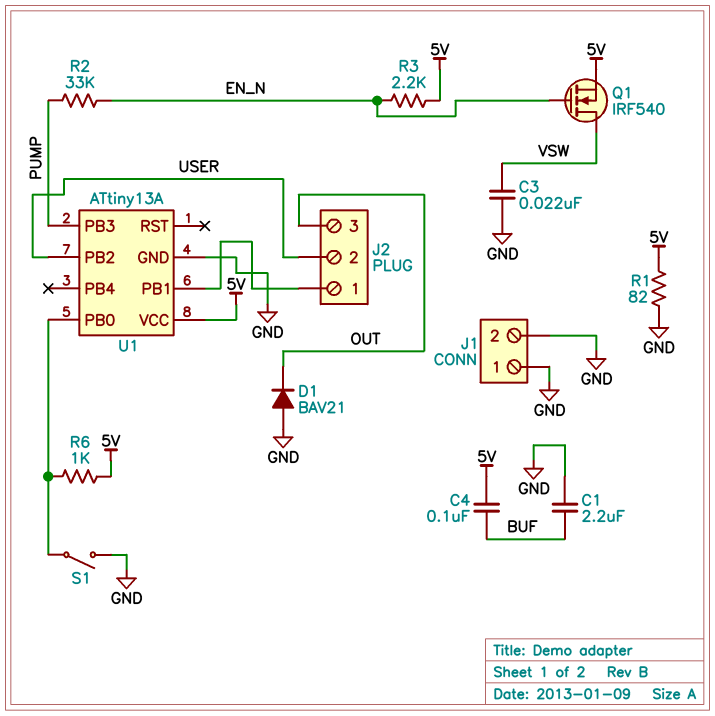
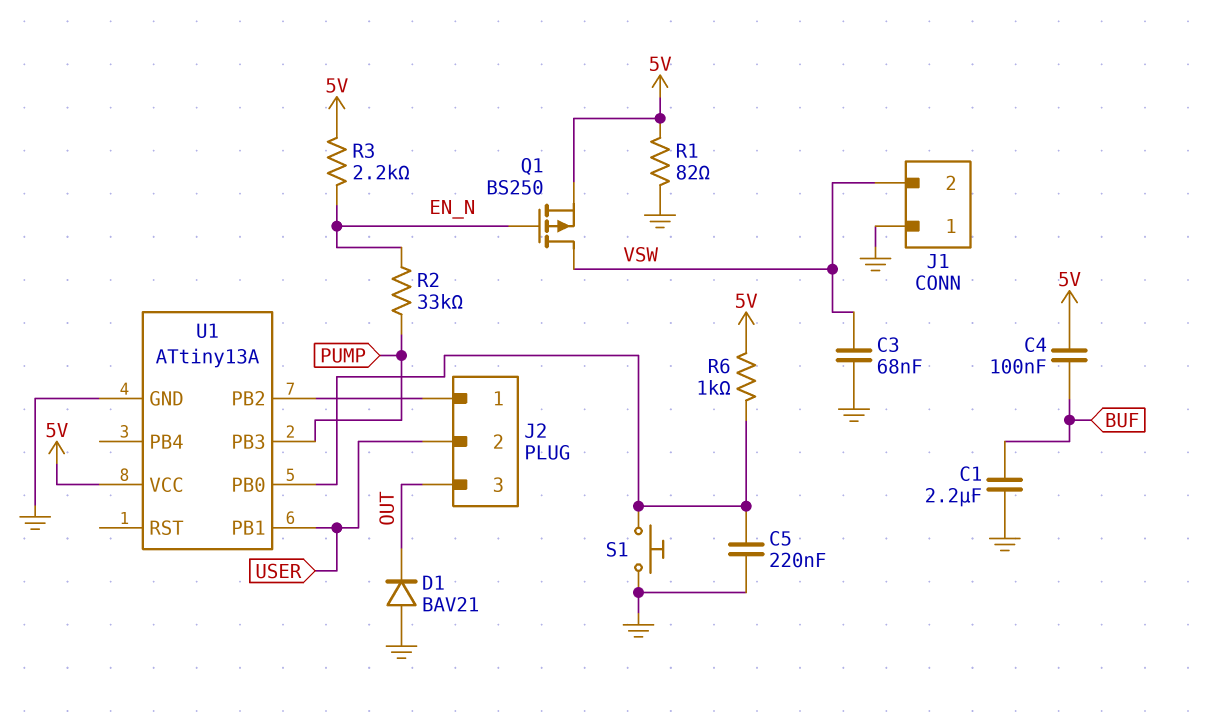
C3: 22nF (GND, VSW) -> 68nF (GND, VSW)
C5: none -> 220nF (GND, U1/PB0)
J1 pin 2: GND -> VSW
Q1: NMOS IRF540 (G EN_N, D VSW, S 5V) -> PMOS BS250 (G EN_N, D VSW, S 5V)
S1: switch (GND, U1/PB0) -> button (GND, U1/PB0)
U1 pin PB1: J2/1 -> USER
U1 pin PB2: USER -> J2/1

